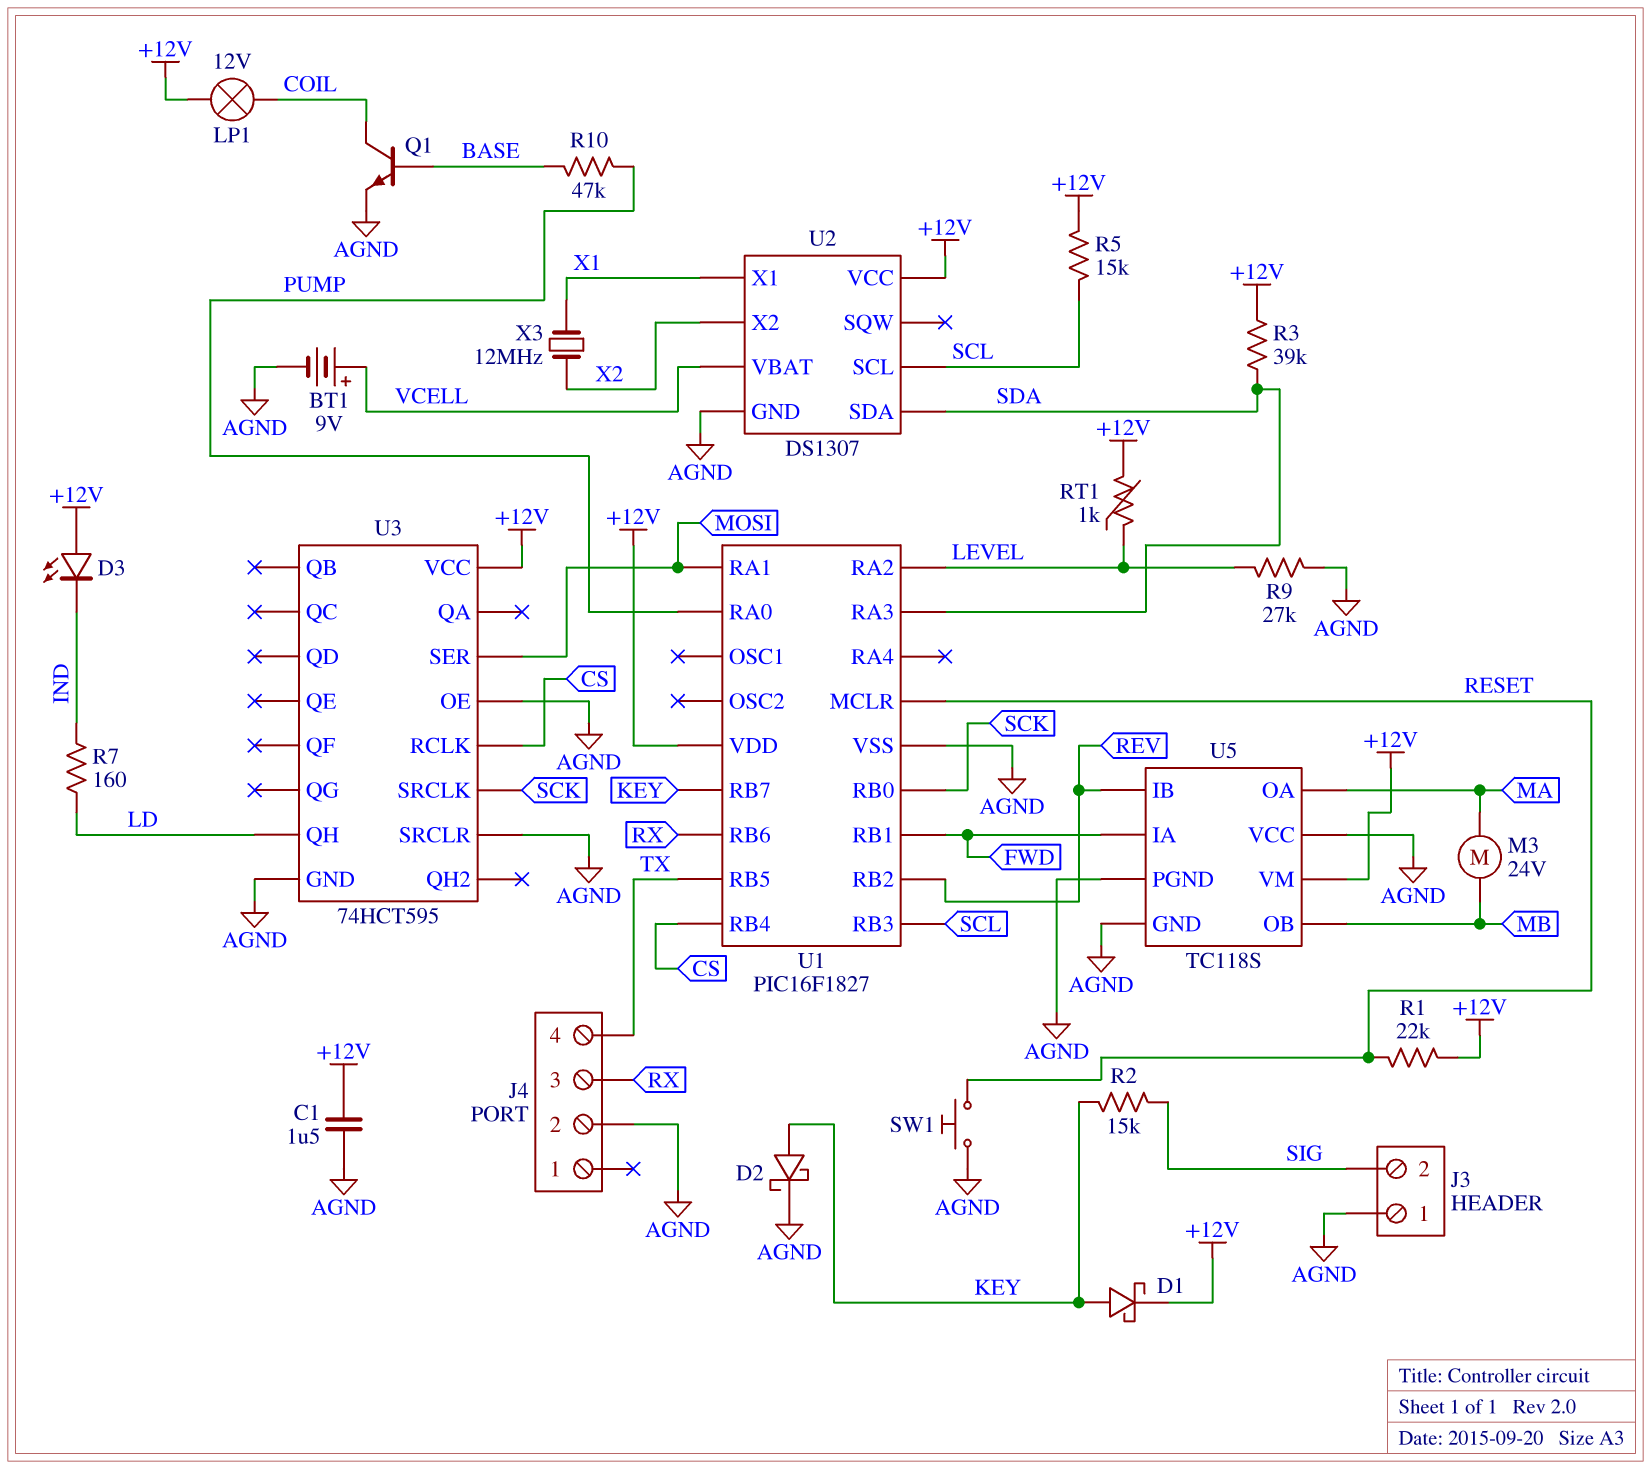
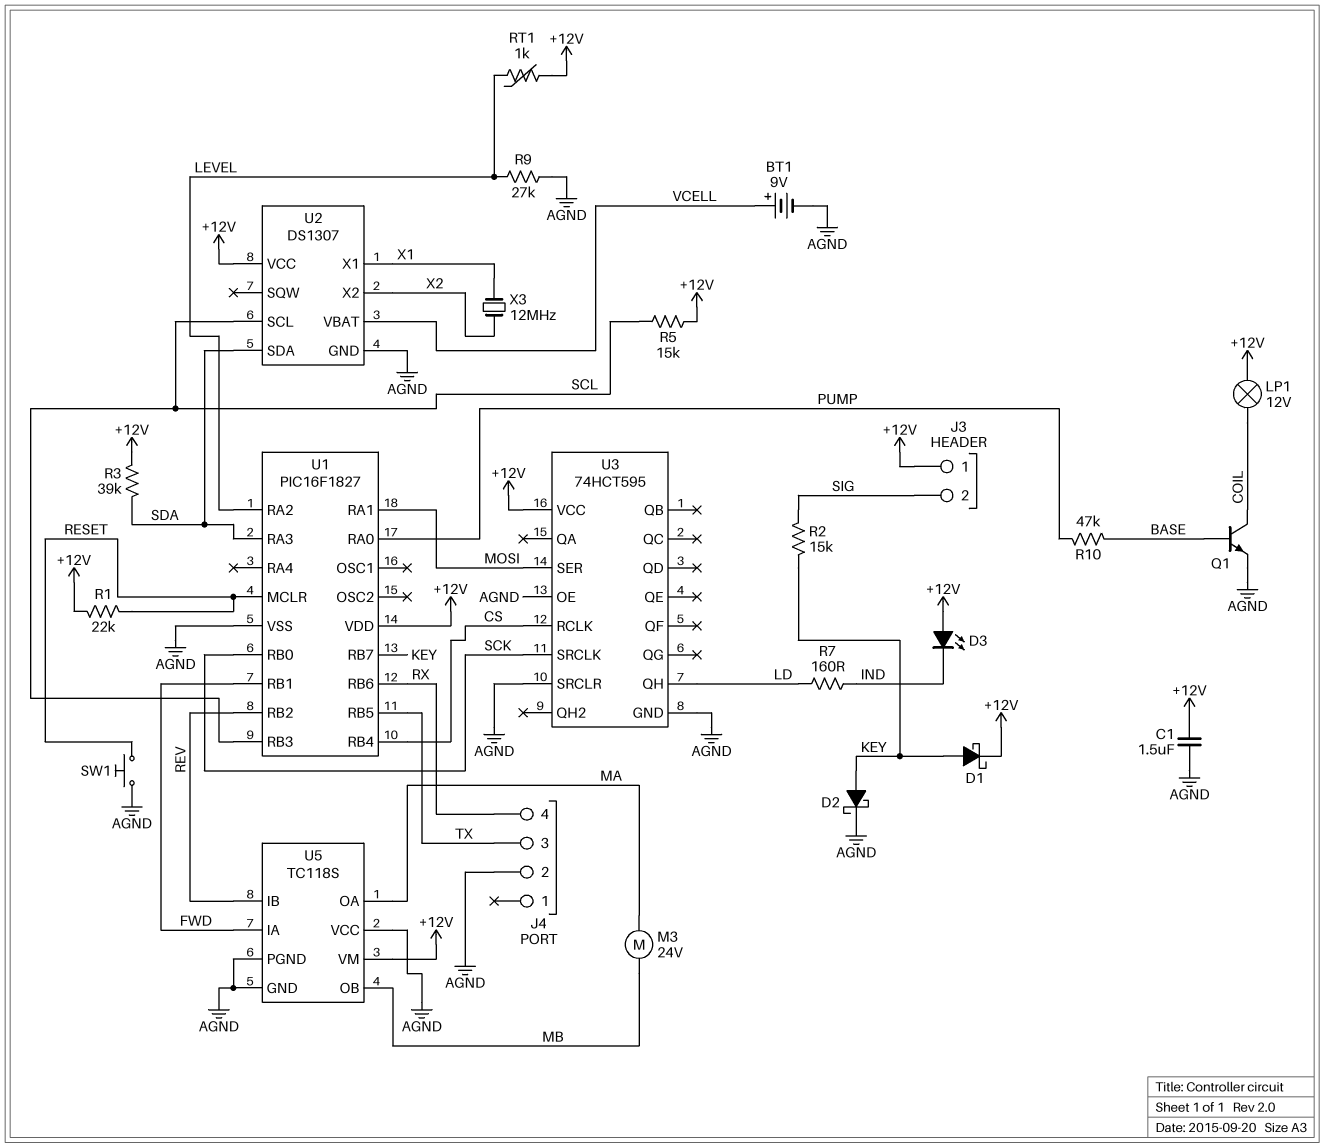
J3 pin 1: AGND -> +12V
J4 pin 3: RX -> TX
J4 pin 4: TX -> RX

